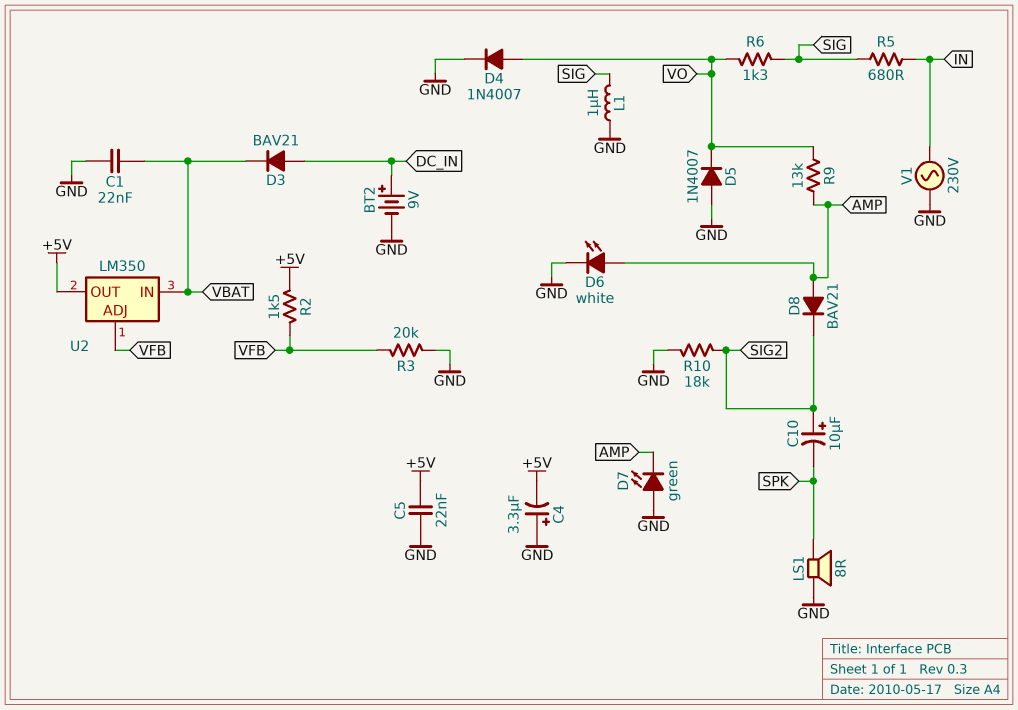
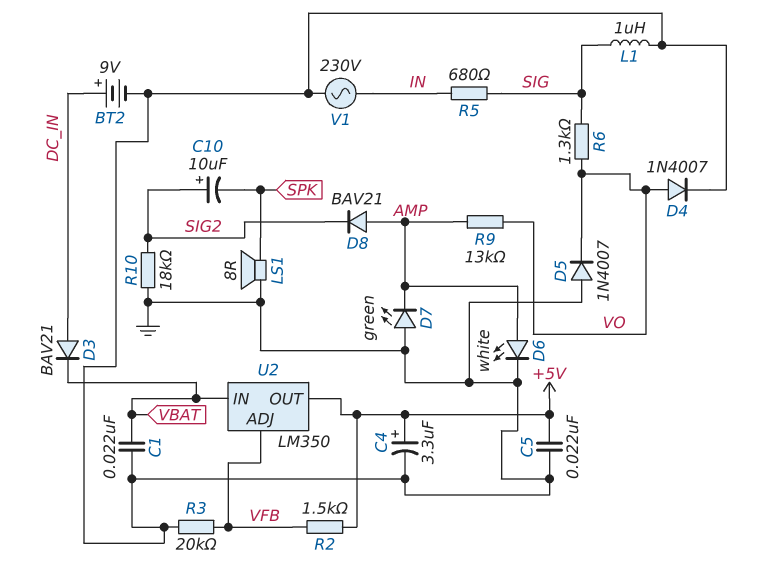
C4: 3.3uF (plus GND, minus +5V) -> 3.3uF (plus +5V, minus GND)

